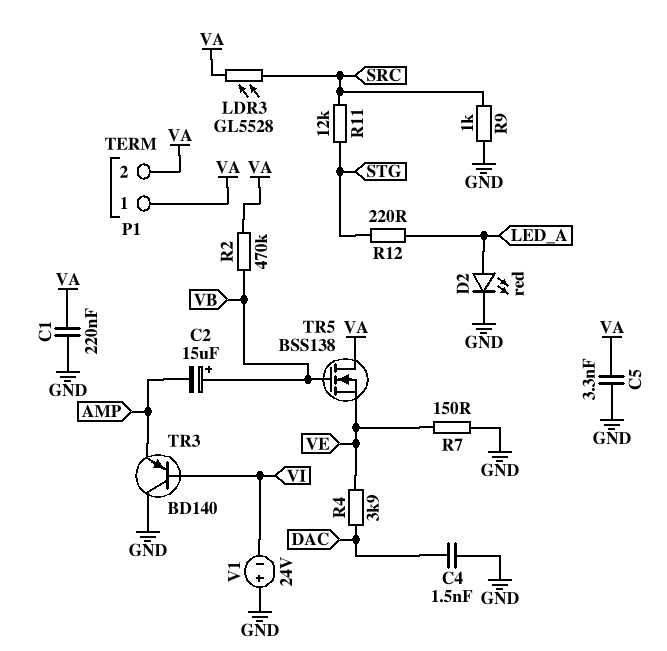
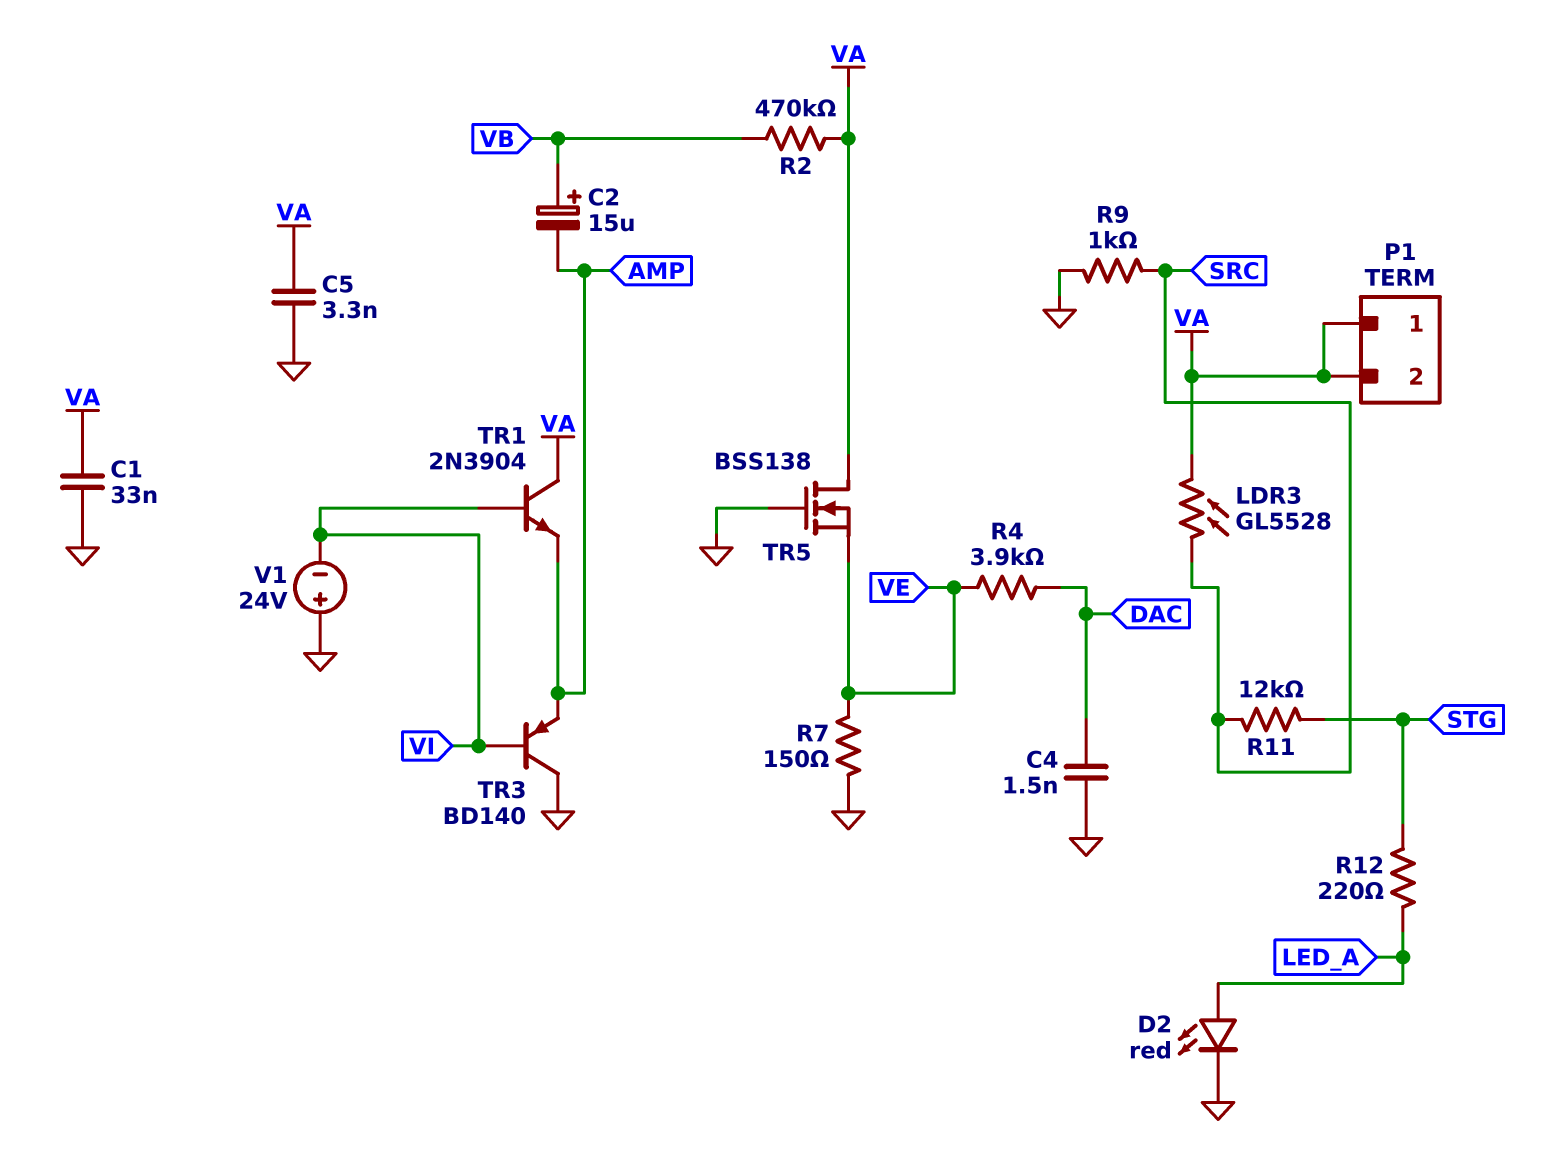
C1: 220nF (GND, VA) -> 33nF (GND, VA)
TR1: none -> NPN 2N3904 (B VI, C VA, E AMP)
TR5: NMOS BSS138 (G VB, D VA, S VE) -> NMOS BSS138 (G GND, D VA, S VE)

